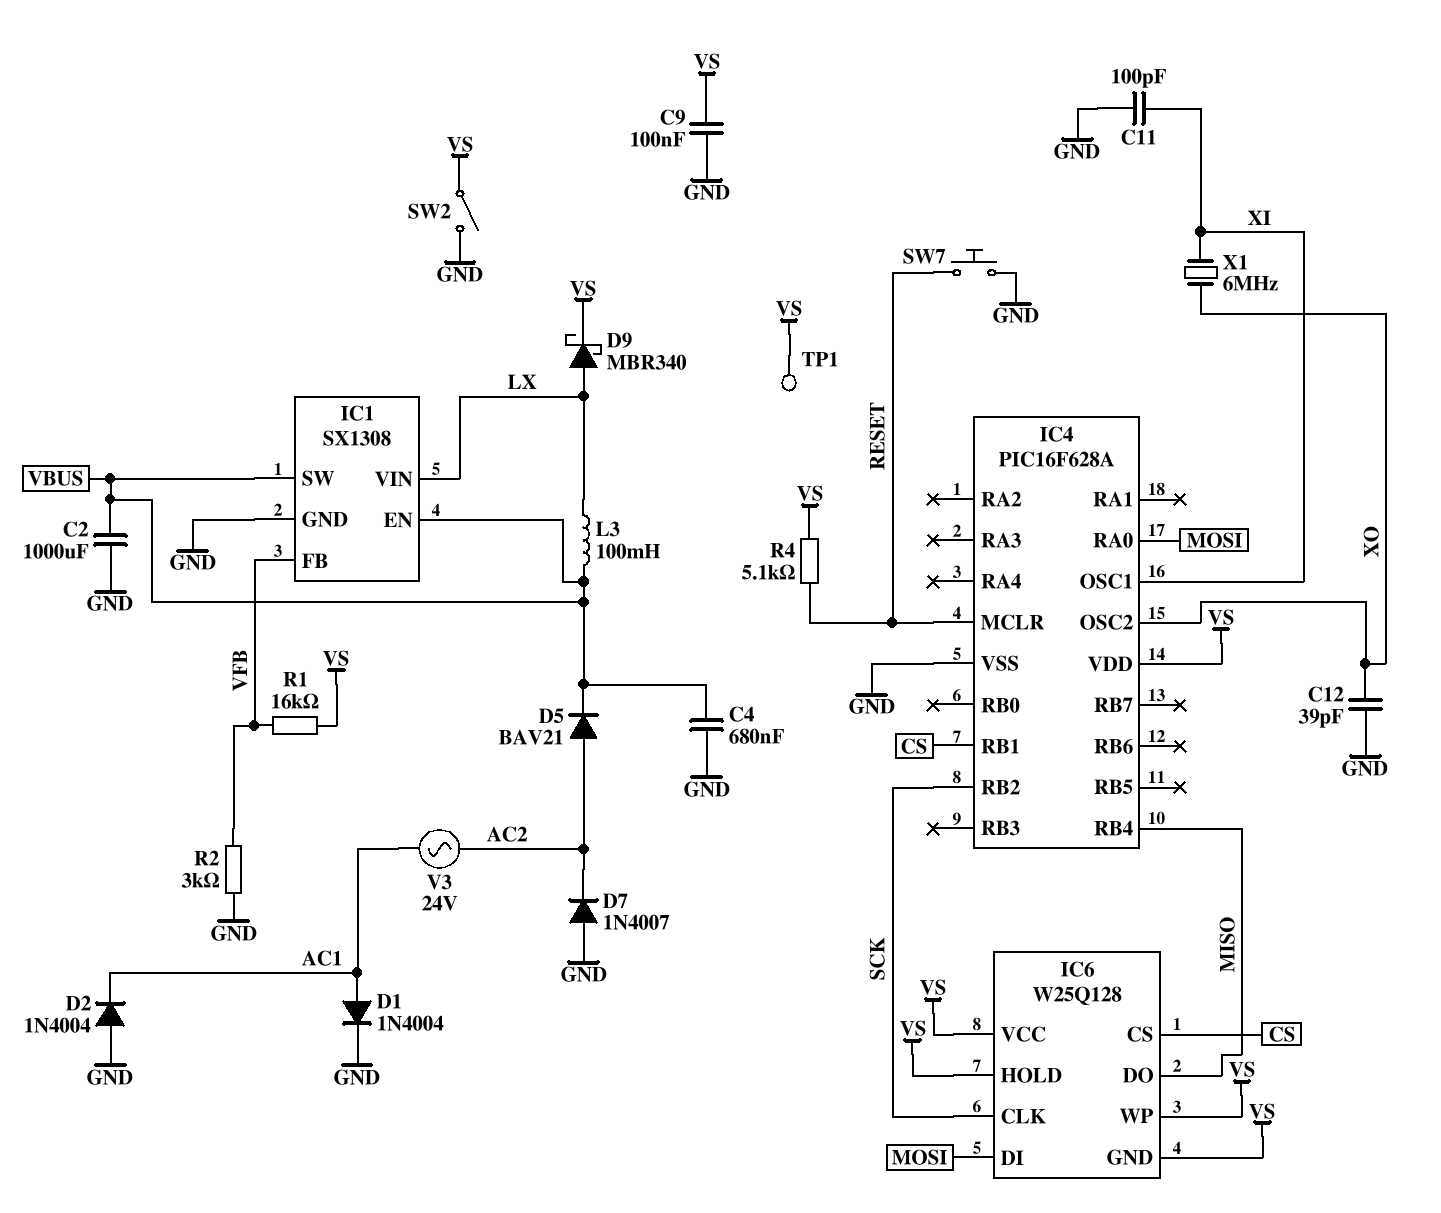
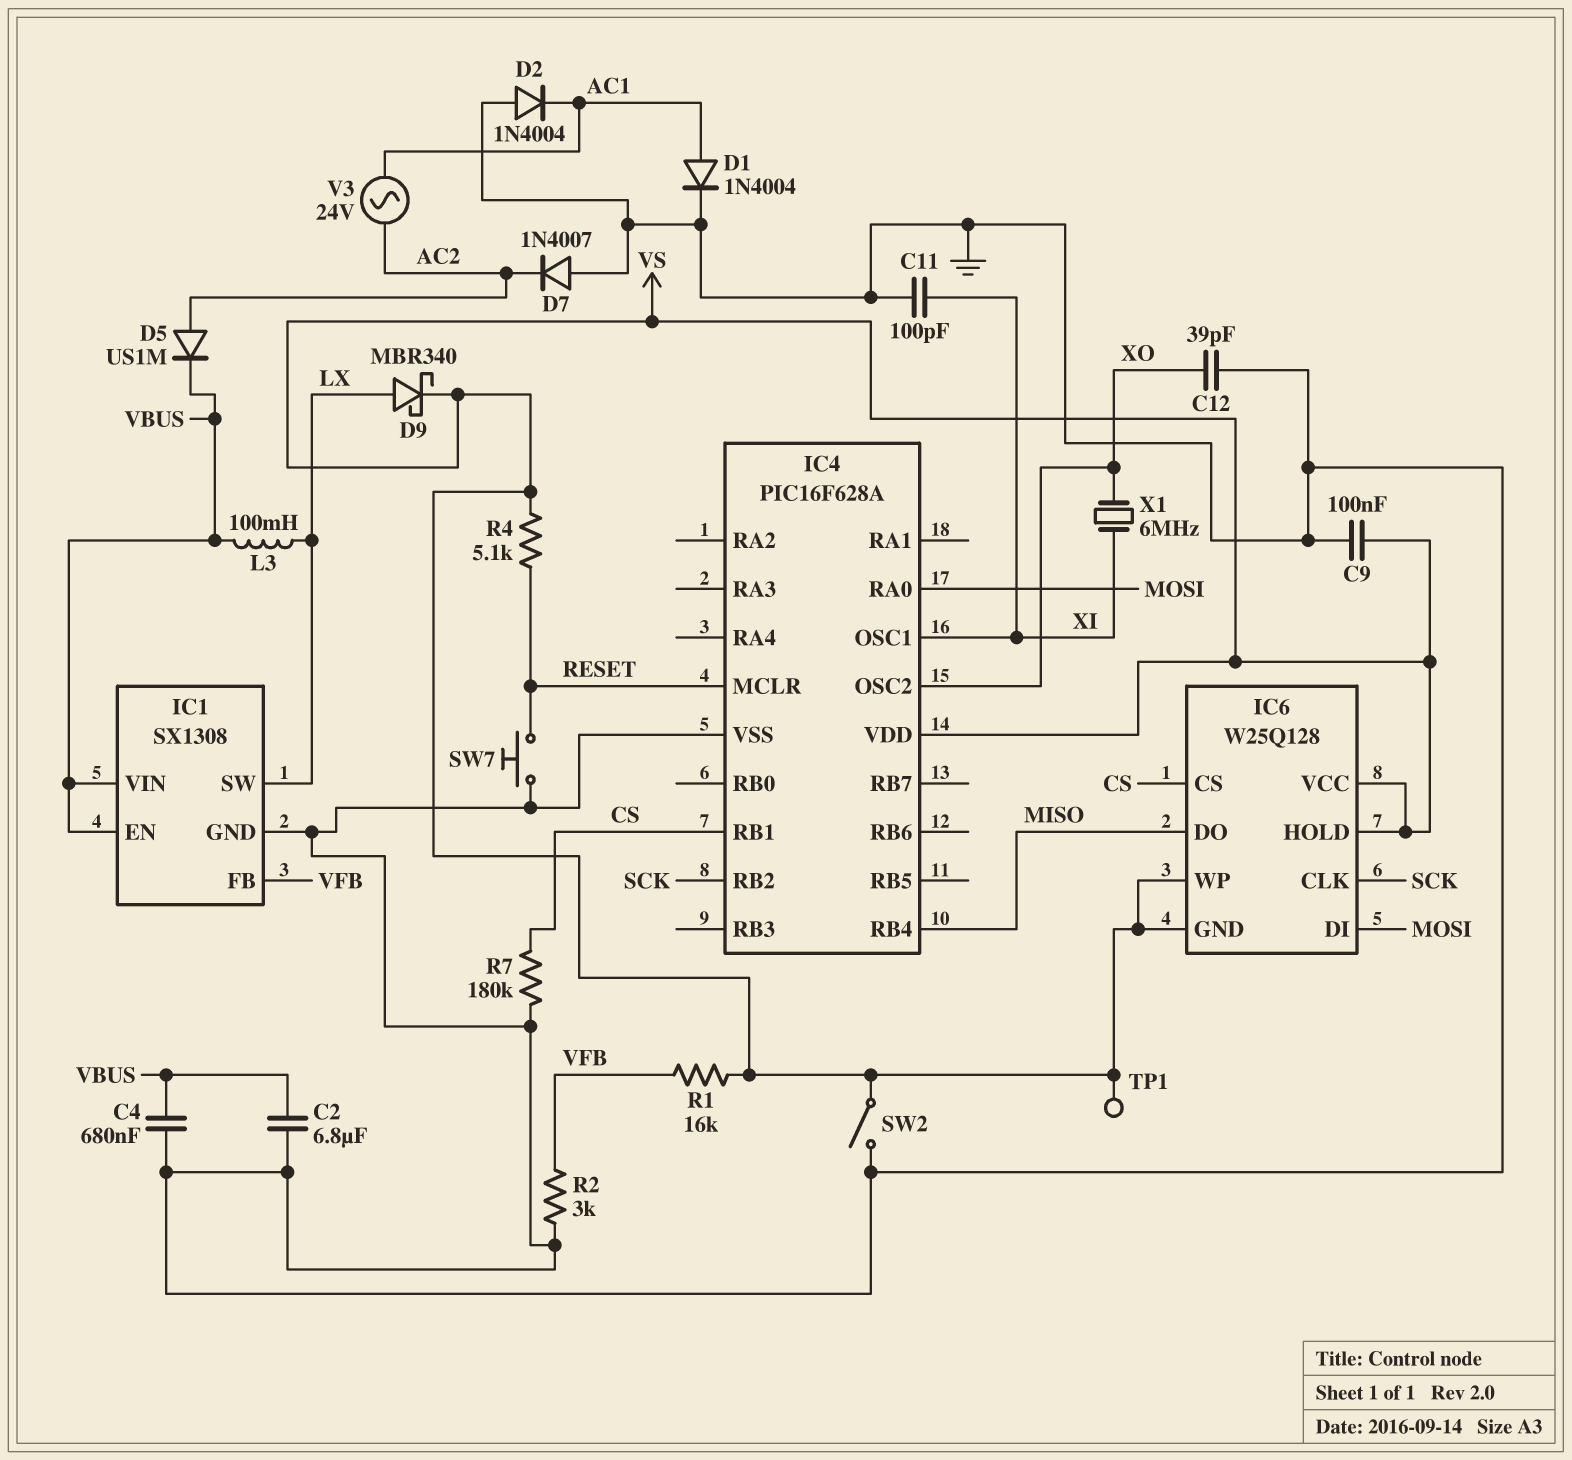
C2: 1000uF (GND, VBUS) -> 6.8uF (GND, VBUS)
D5: diode BAV21 (A AC2, K VBUS) -> diode US1M (A AC2, K VBUS)
IC1 pin SW: VBUS -> LX
IC1 pin VIN: LX -> VBUS
R7: none -> 180k (CS, GND)

